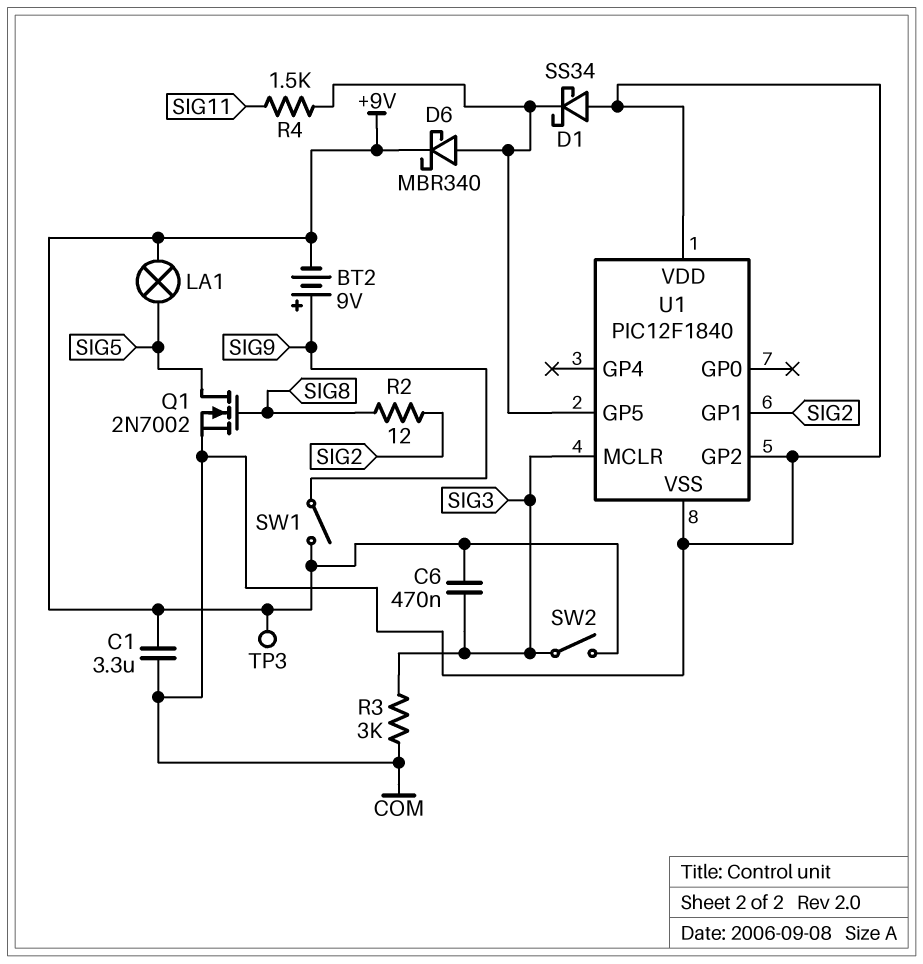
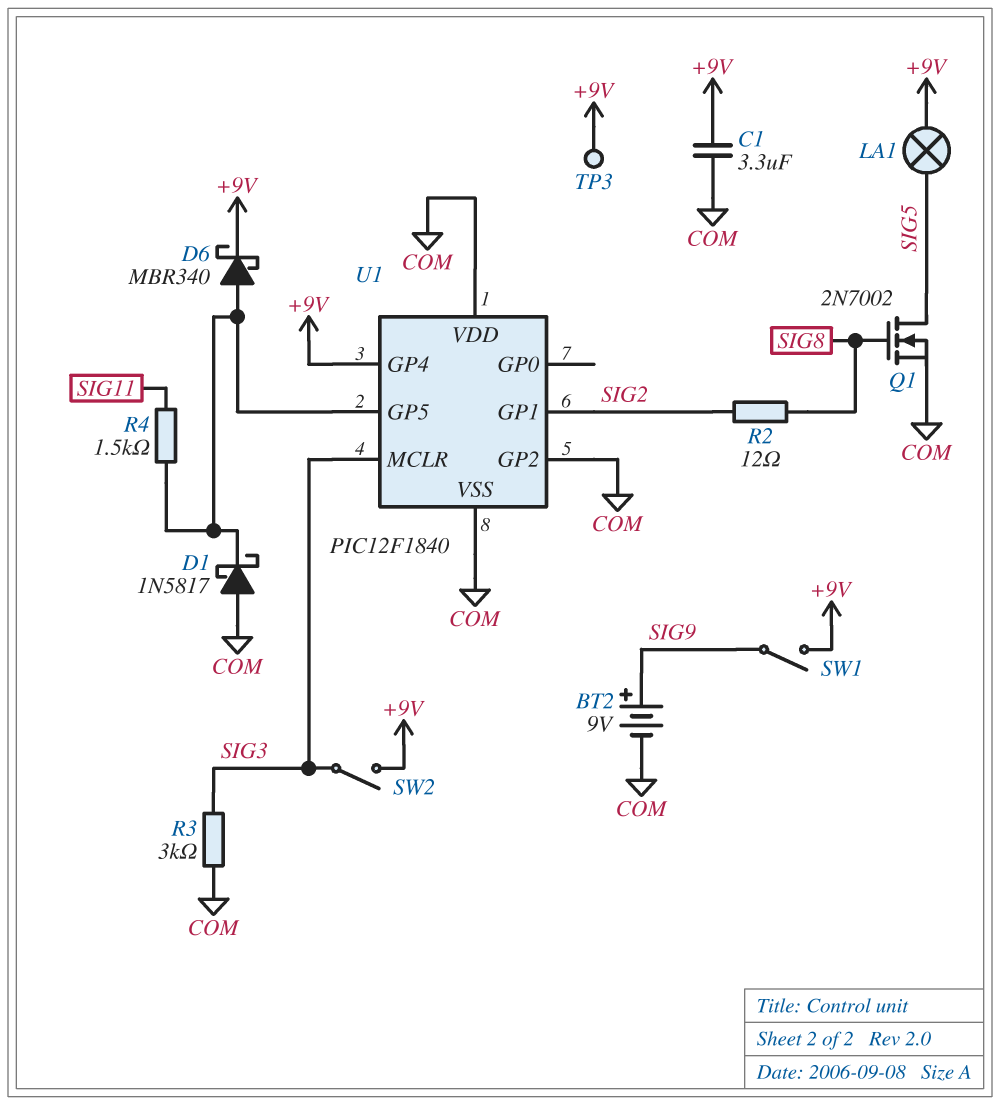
BT2: 9V (plus SIG9, minus +9V) -> 9V (plus SIG9, minus COM)
C6: 470nF (+9V, SIG3) -> none
D1: schottky SS34 (A COM, K U1/GP5) -> schottky 1N5817 (A COM, K U1/GP5)
U1 pin GP4: none -> +9V

